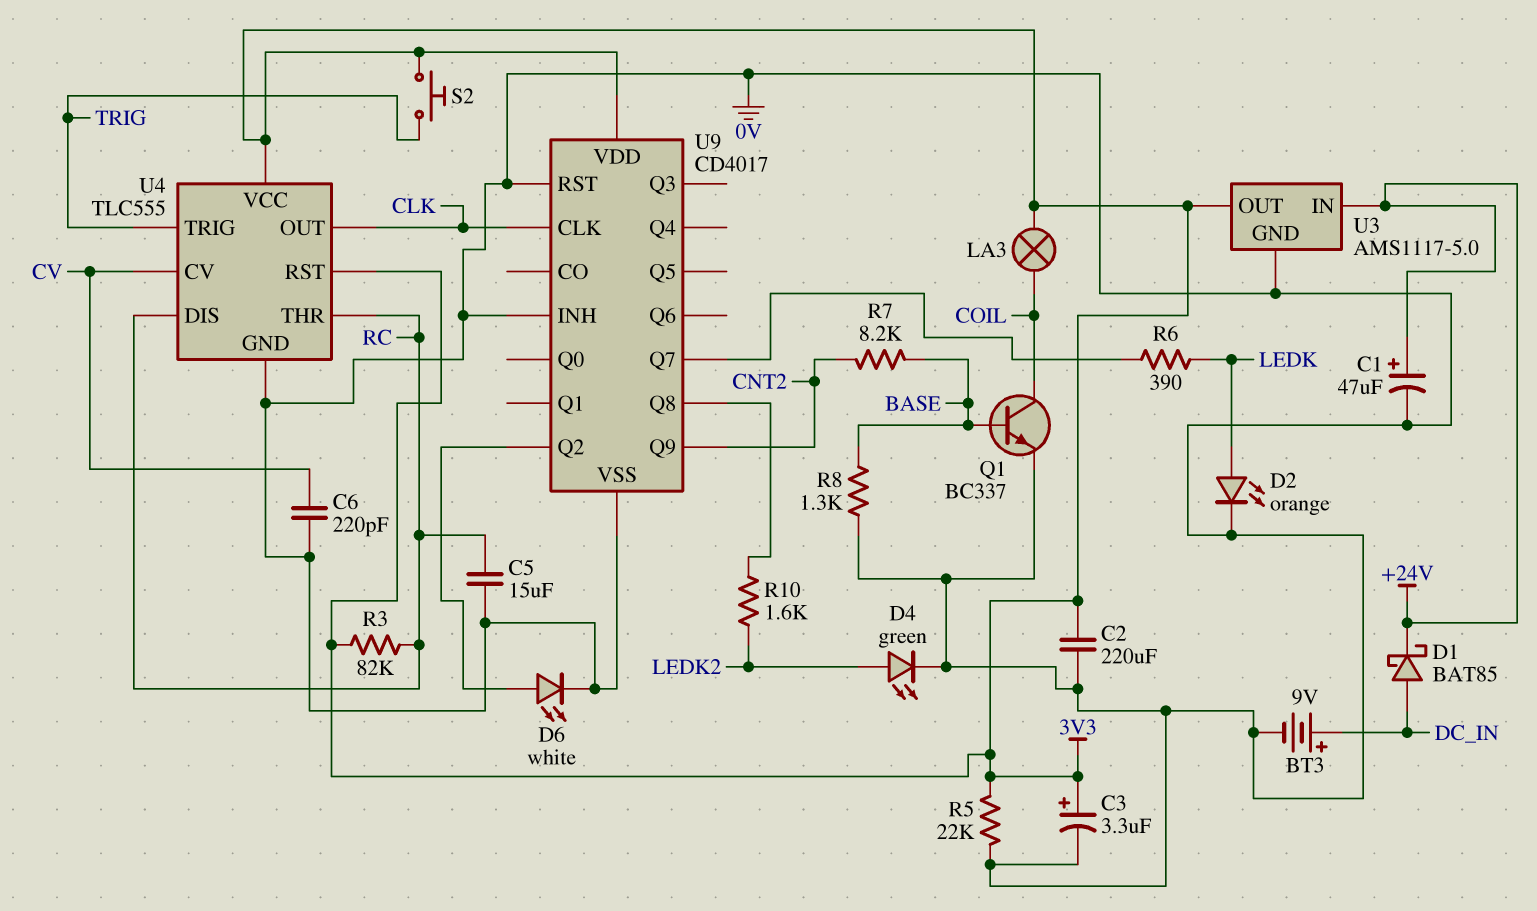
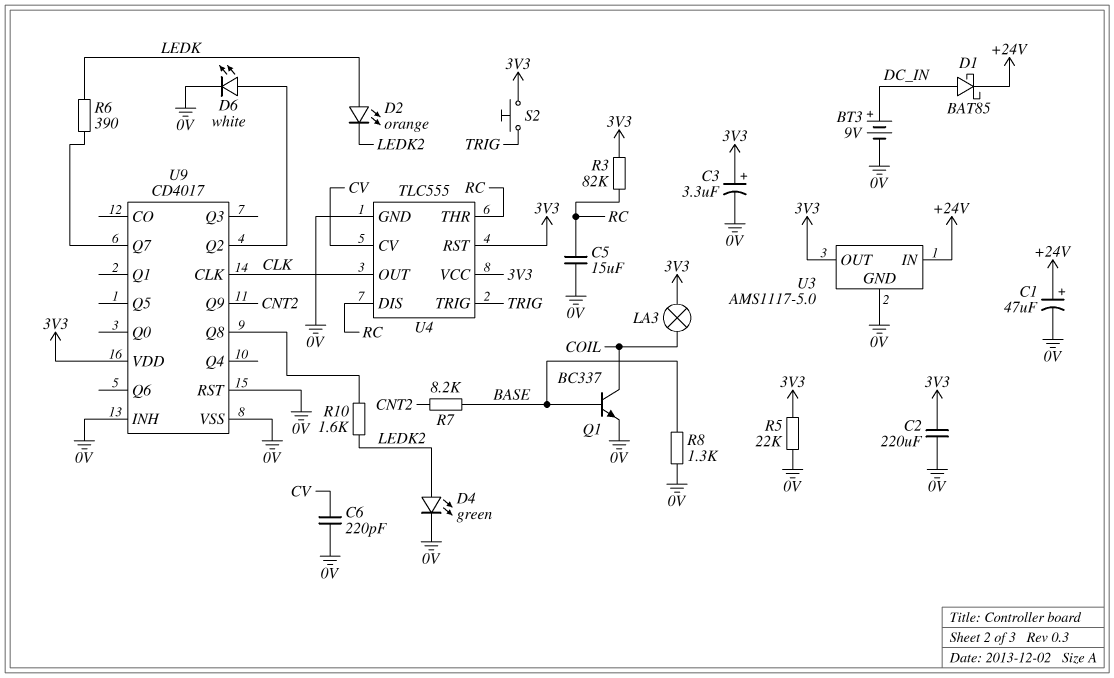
D2: LED orange (A LEDK, K 0V) -> LED orange (A LEDK, K LEDK2)

